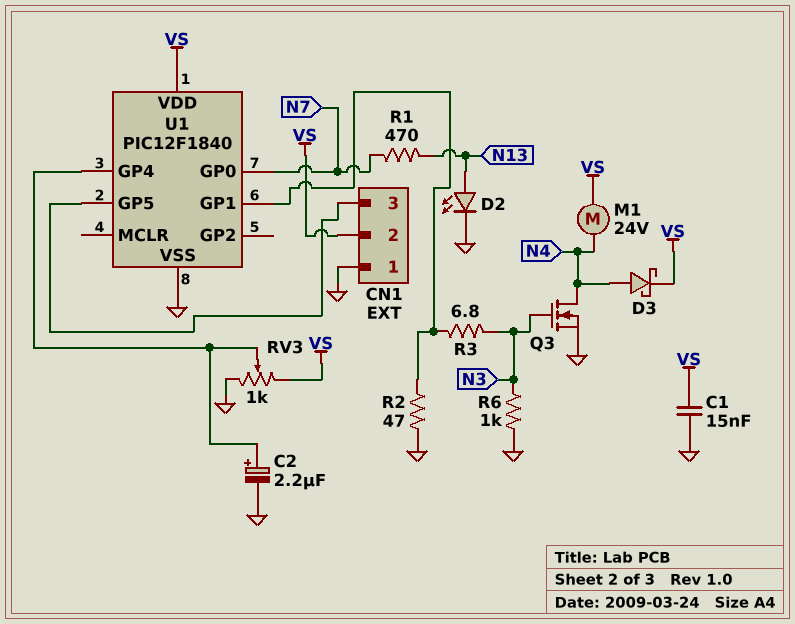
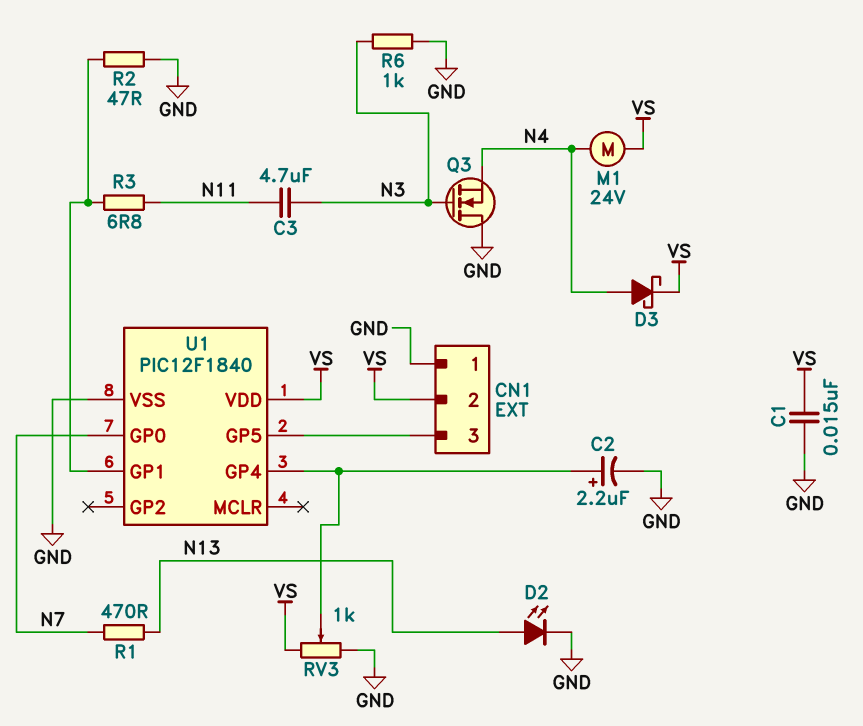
C3: none -> 4.7uF (N3, N11)
Q3: NMOS (G N3, D N4, S GND) -> NMOS (G N3, D GND, S N4)
R3: 6.8 (N3, U1/GP1) -> 6.8 (N11, U1/GP1)

